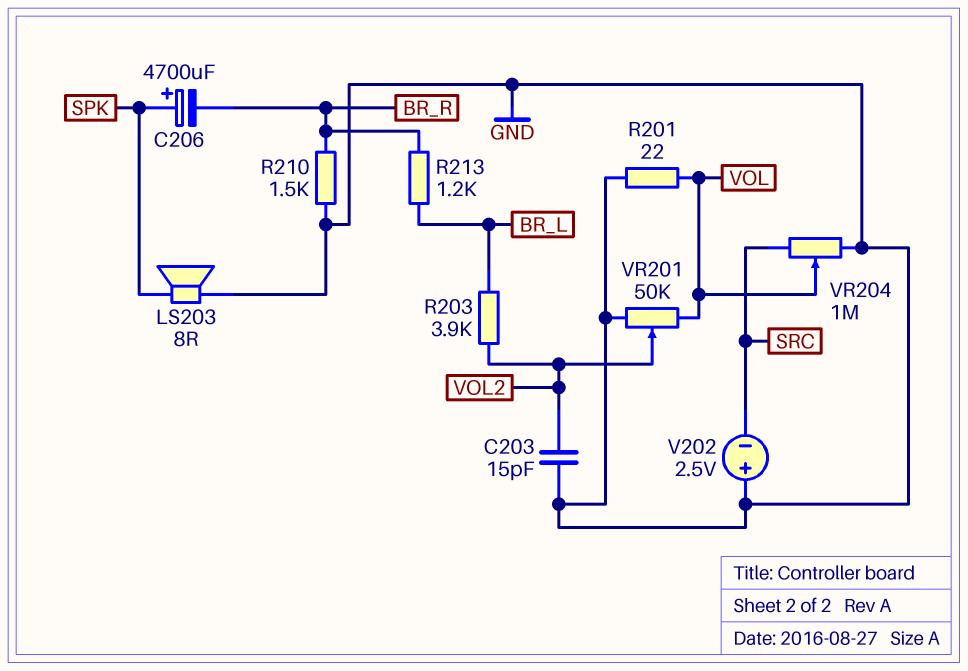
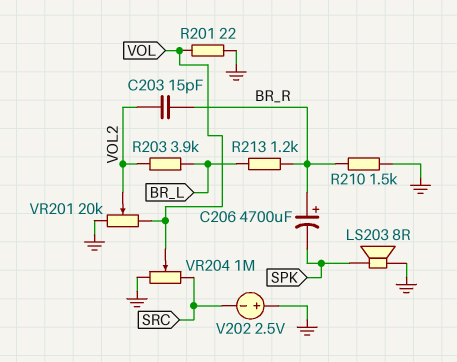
C203: 15pF (GND, VOL2) -> 15pF (BR_R, VOL2)
C206: 4700uF (plus SPK, minus BR_R) -> 4700uF (plus BR_R, minus SPK)
VR201: 50k (GND, VOL, wiper VOL2) -> 20k (GND, VOL, wiper VOL2)

